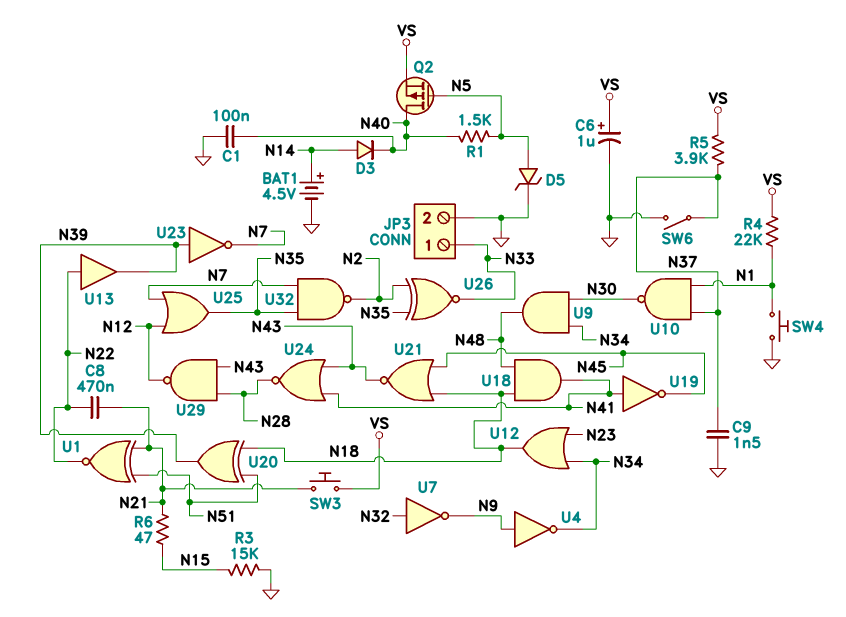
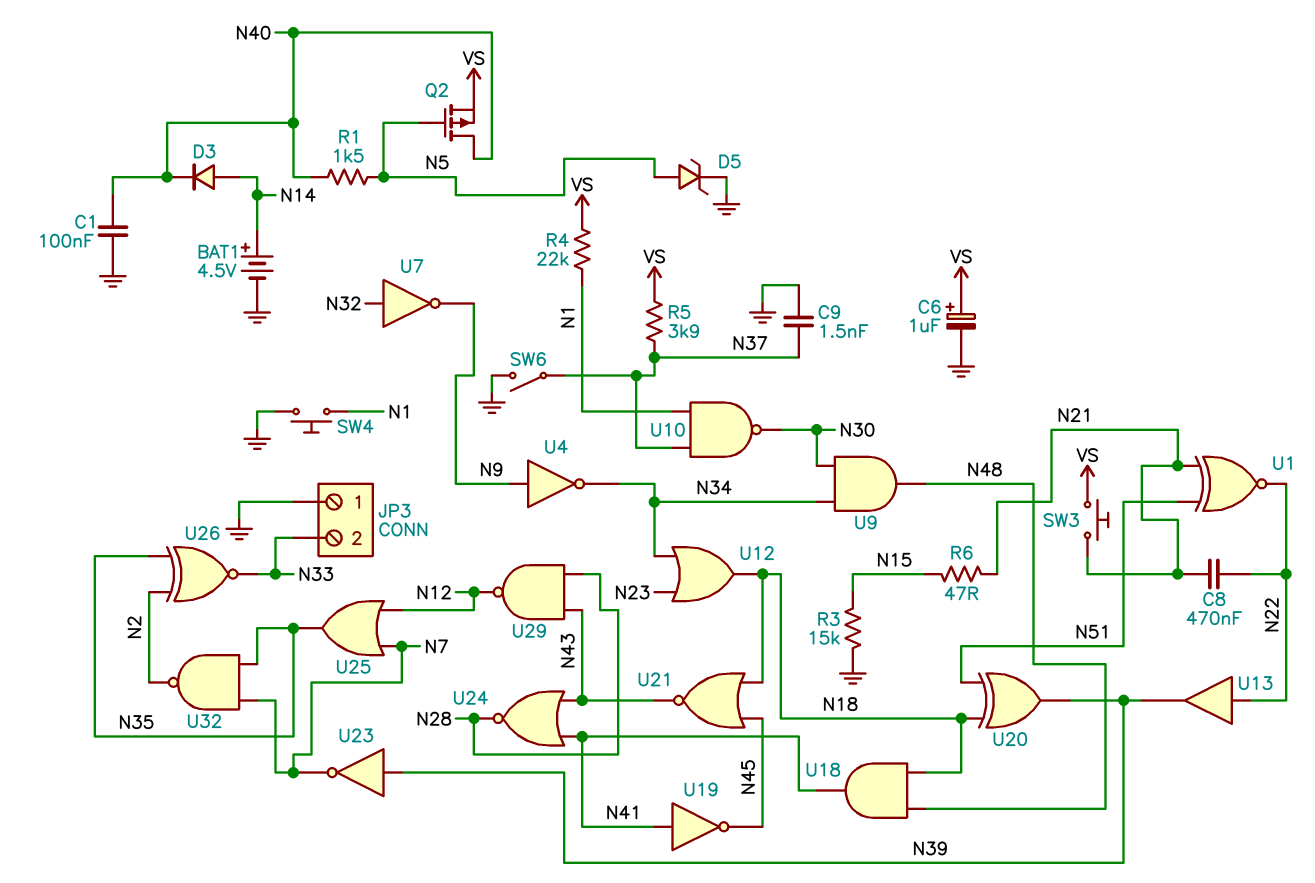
JP3 pin 1: N33 -> GND
JP3 pin 2: GND -> N33

